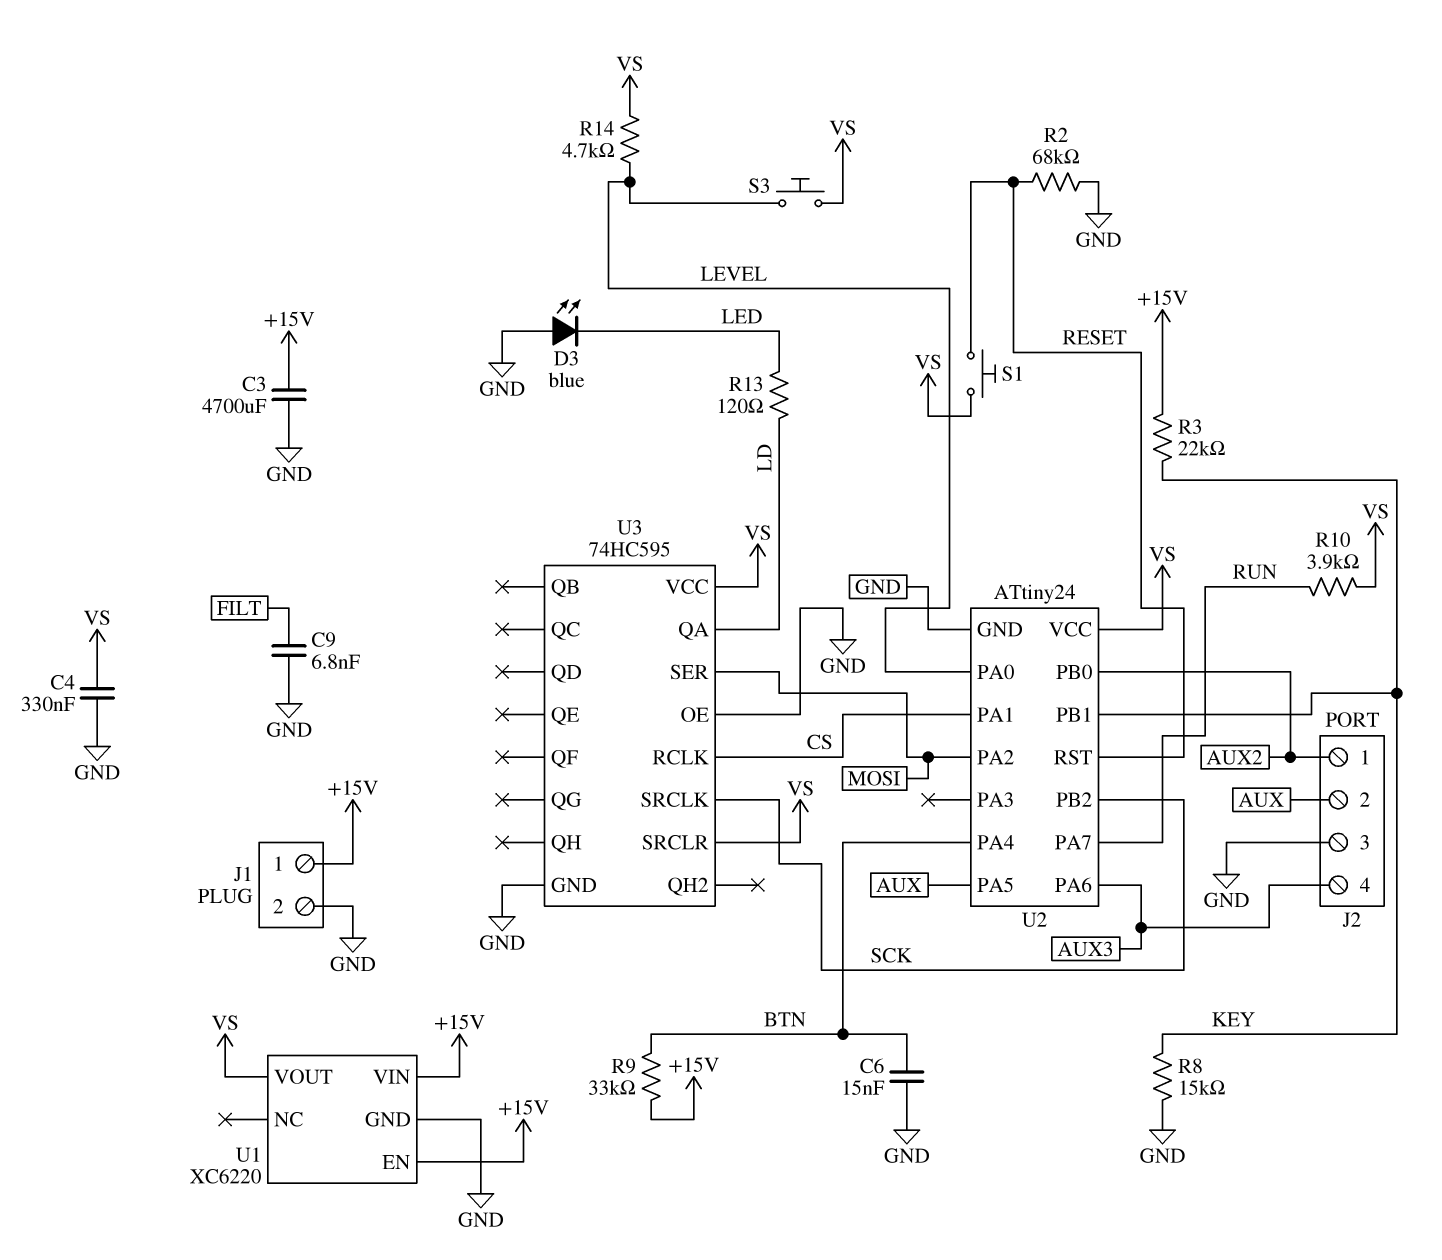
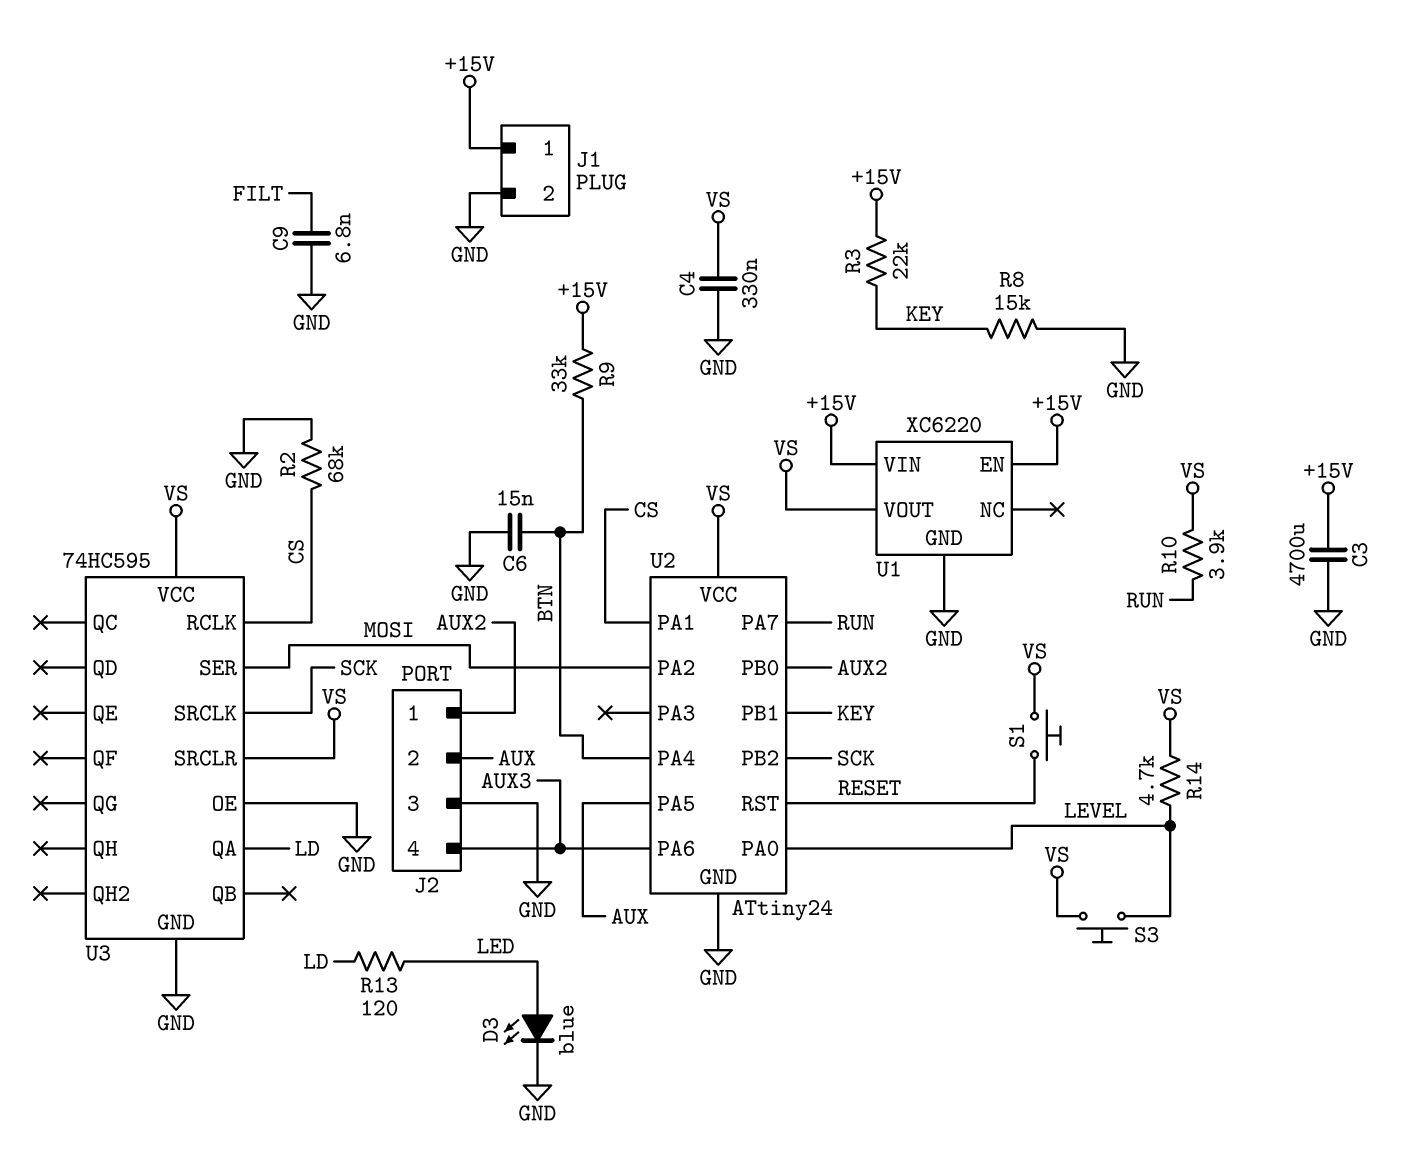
D3: LED blue (A GND, K LED) -> LED blue (A LED, K GND)
R2: 68k (GND, RESET) -> 68k (CS, GND)

